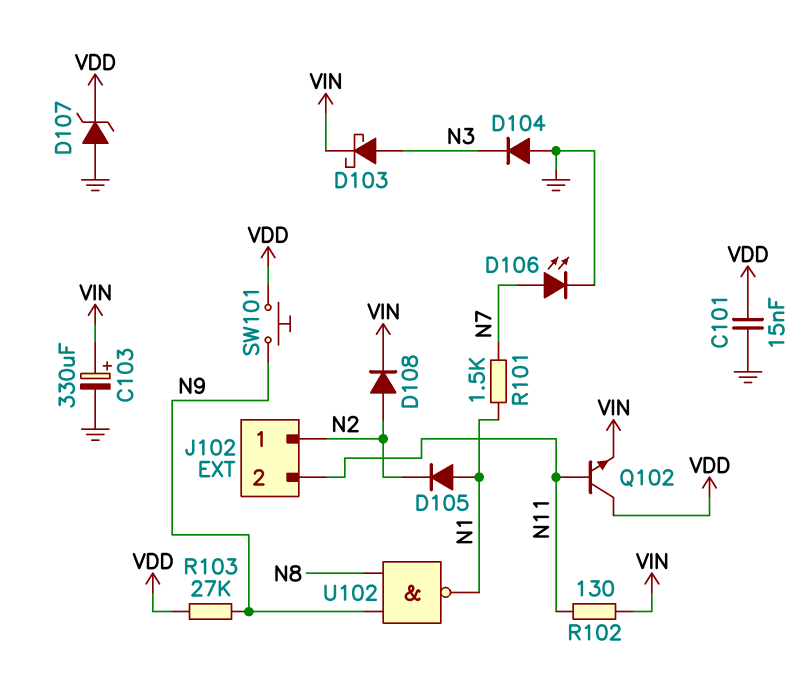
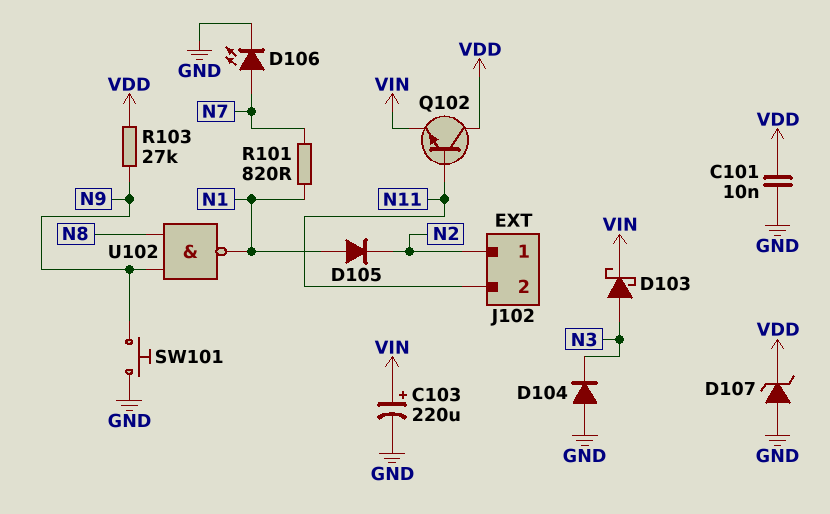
C101: 15nF (GND, VDD) -> 10nF (GND, VDD)
C103: 330uF (plus VIN, minus GND) -> 220uF (plus VIN, minus GND)
D108: diode (A N2, K VIN) -> none
R101: 1.5k (N1, N7) -> 820 (N1, N7)
R102: 130 (N11, VIN) -> none
SW101: button (N9, VDD) -> button (GND, N9)

